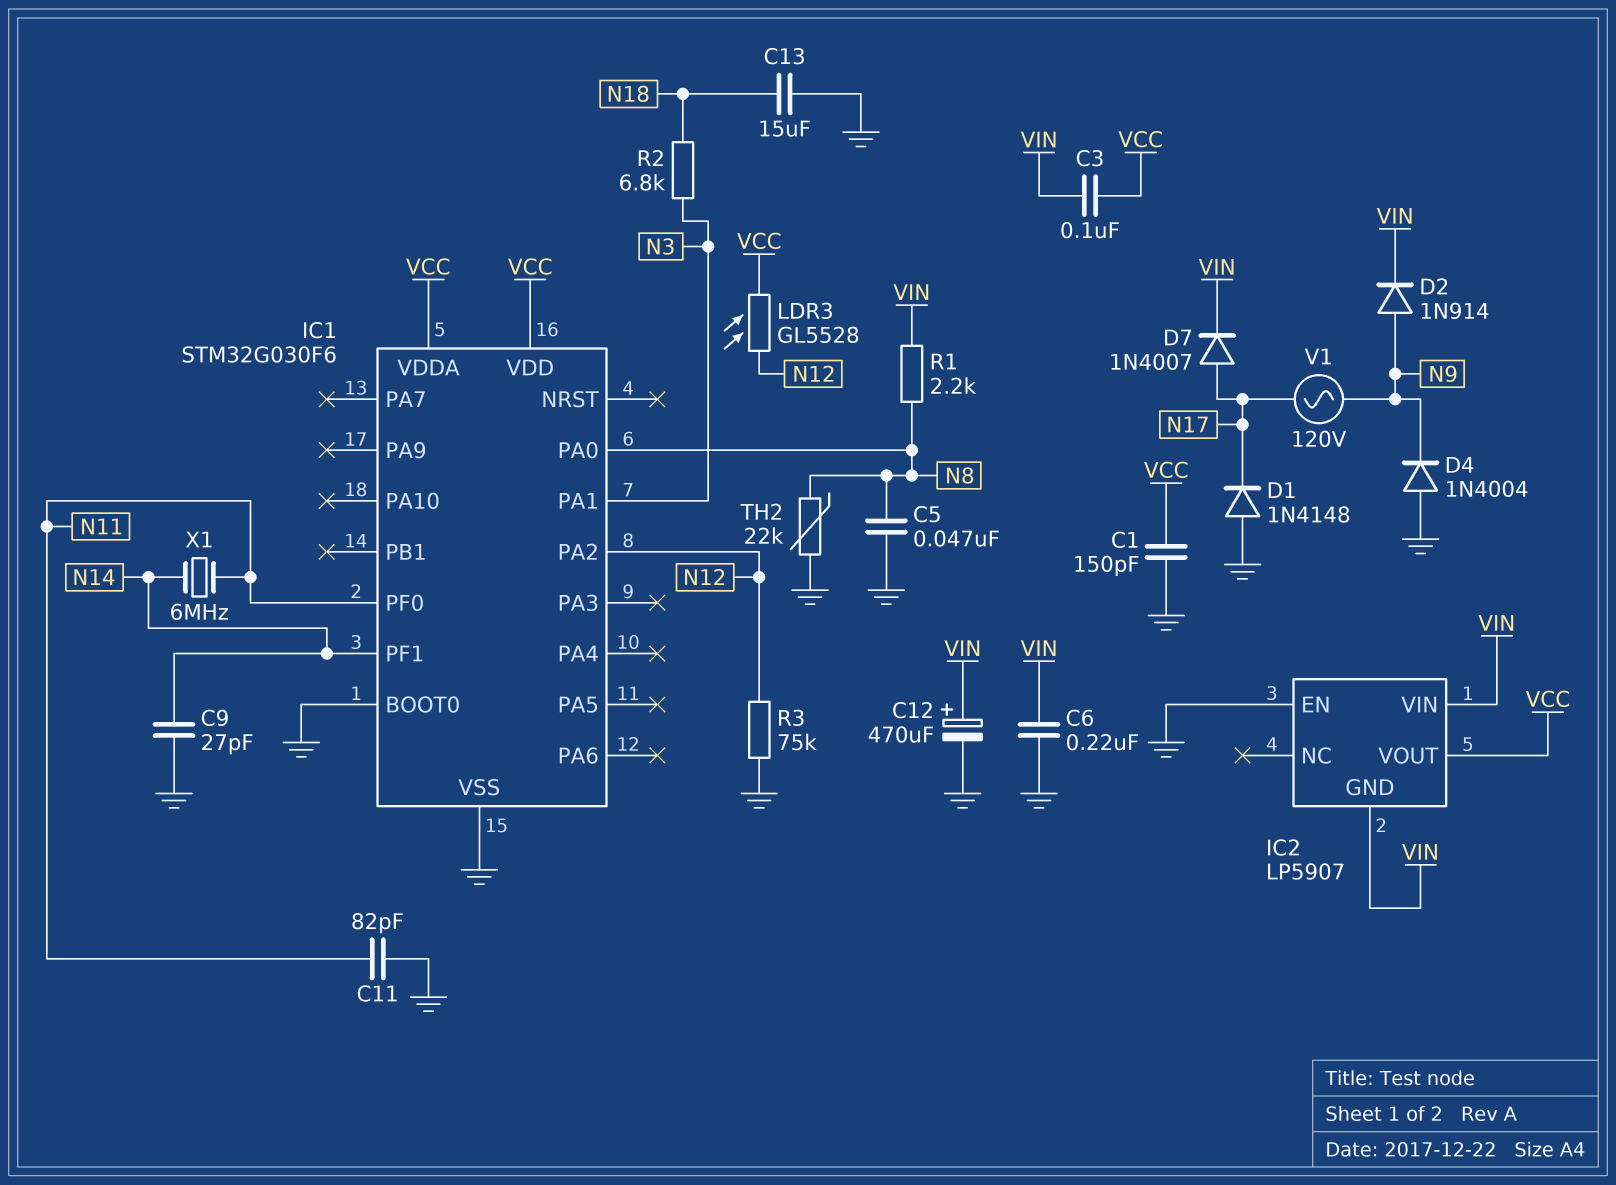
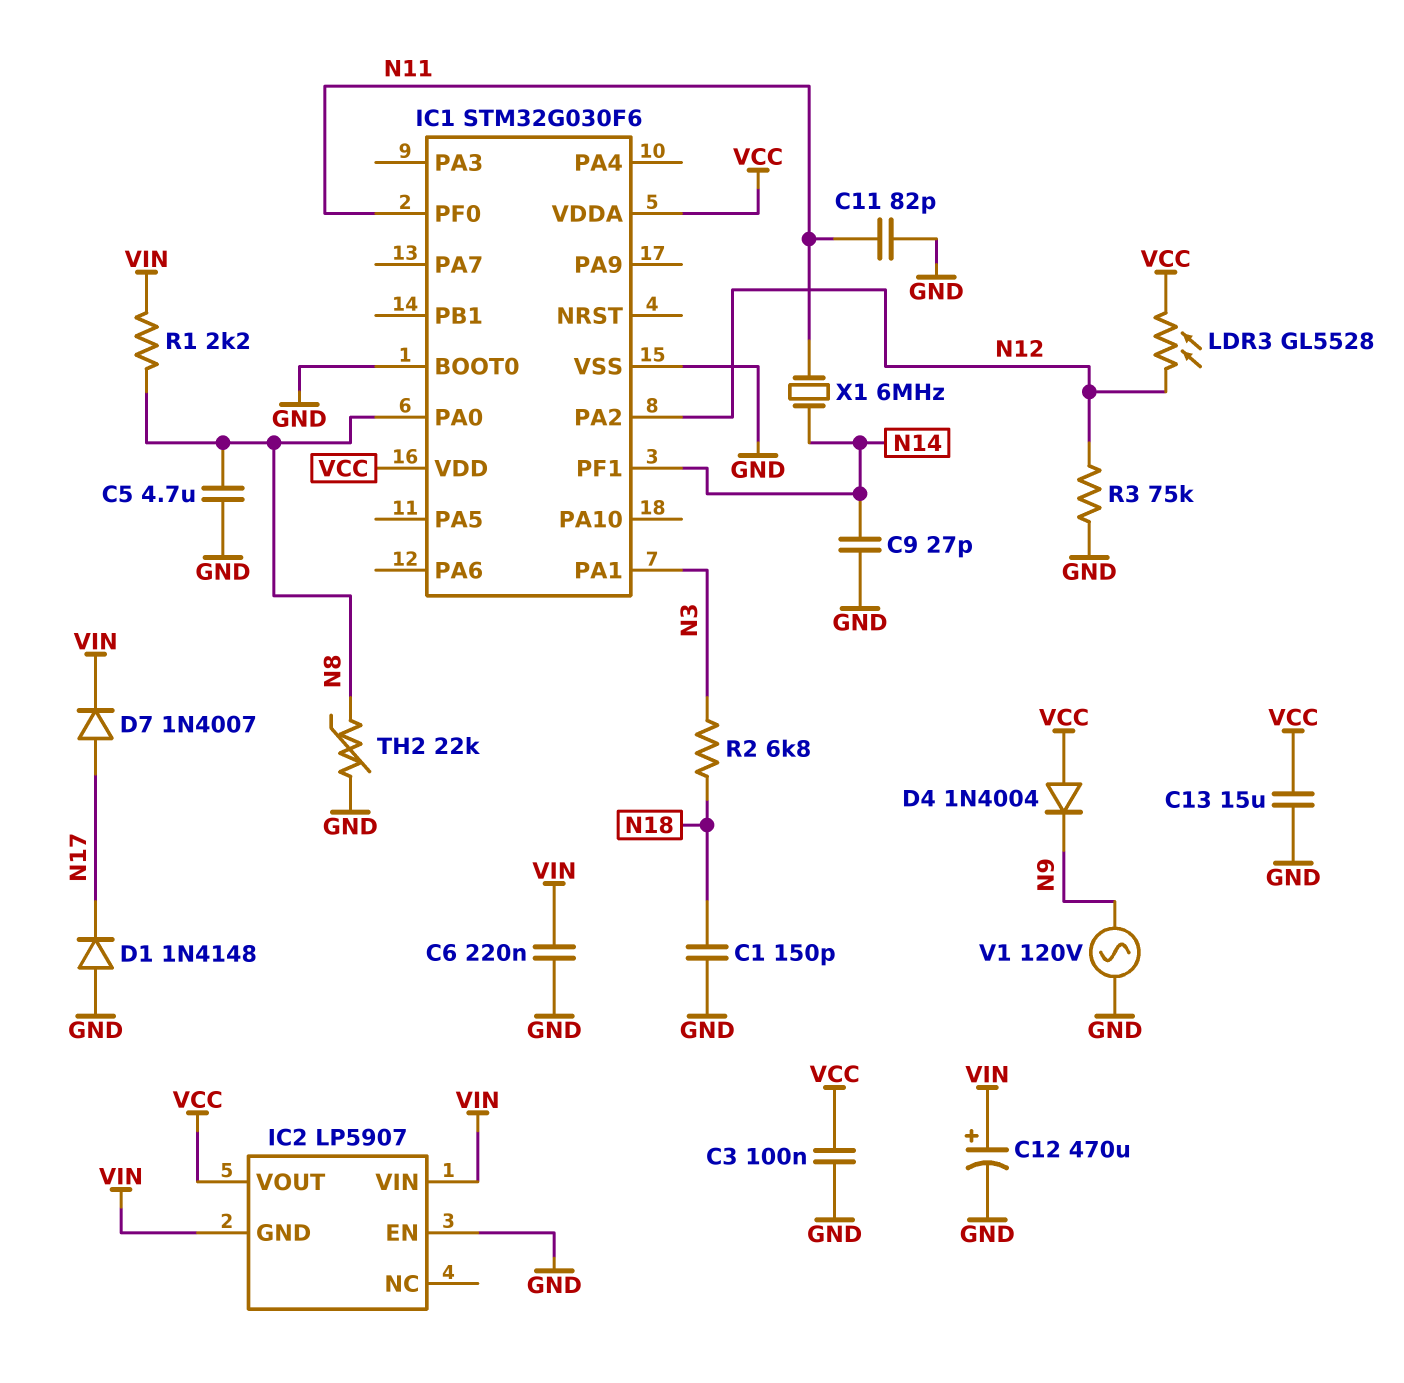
C1: 150pF (GND, VCC) -> 150pF (GND, N18)
C3: 100nF (VCC, VIN) -> 100nF (GND, VCC)
C5: 47nF (GND, N8) -> 4.7uF (GND, N8)
C13: 15uF (GND, N18) -> 15uF (GND, VCC)
D2: diode 1N914 (A N9, K VIN) -> none
D4: diode 1N4004 (A GND, K N9) -> diode 1N4004 (A VCC, K N9)
V1: AC 120V (N9, N17) -> AC 120V (GND, N9)

